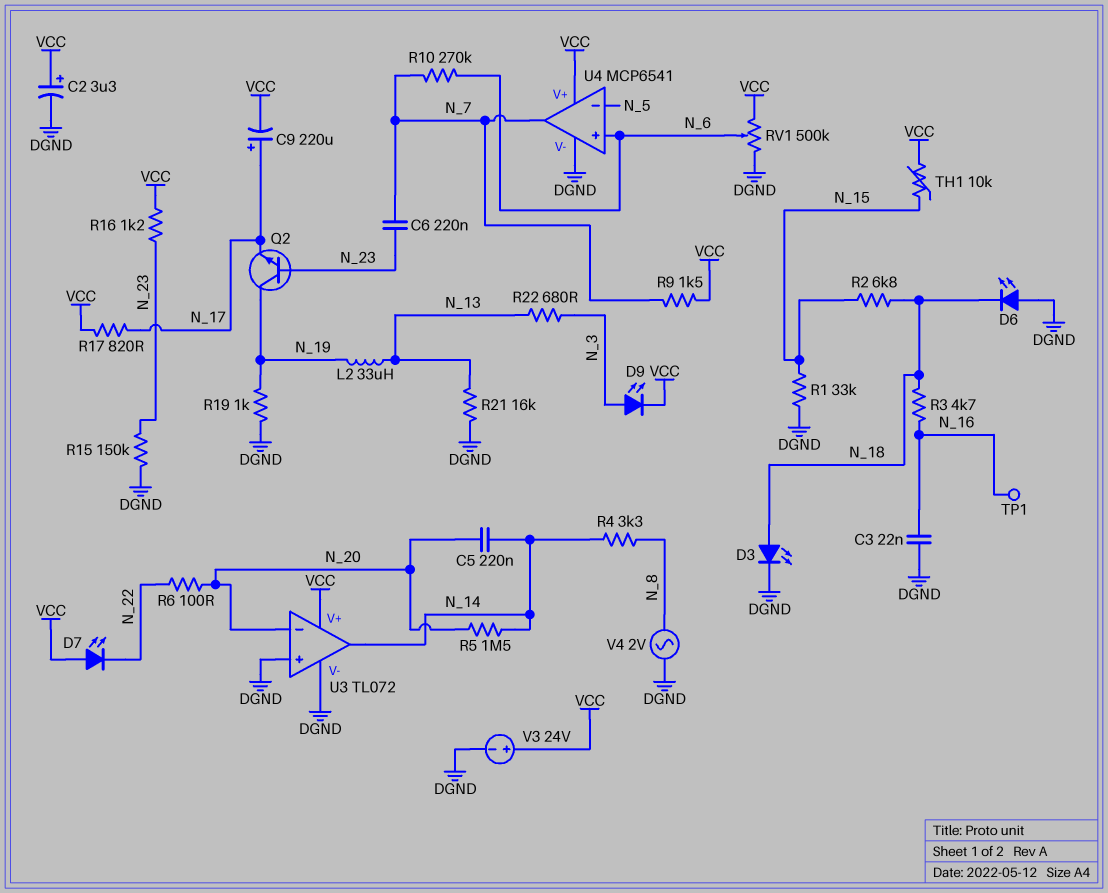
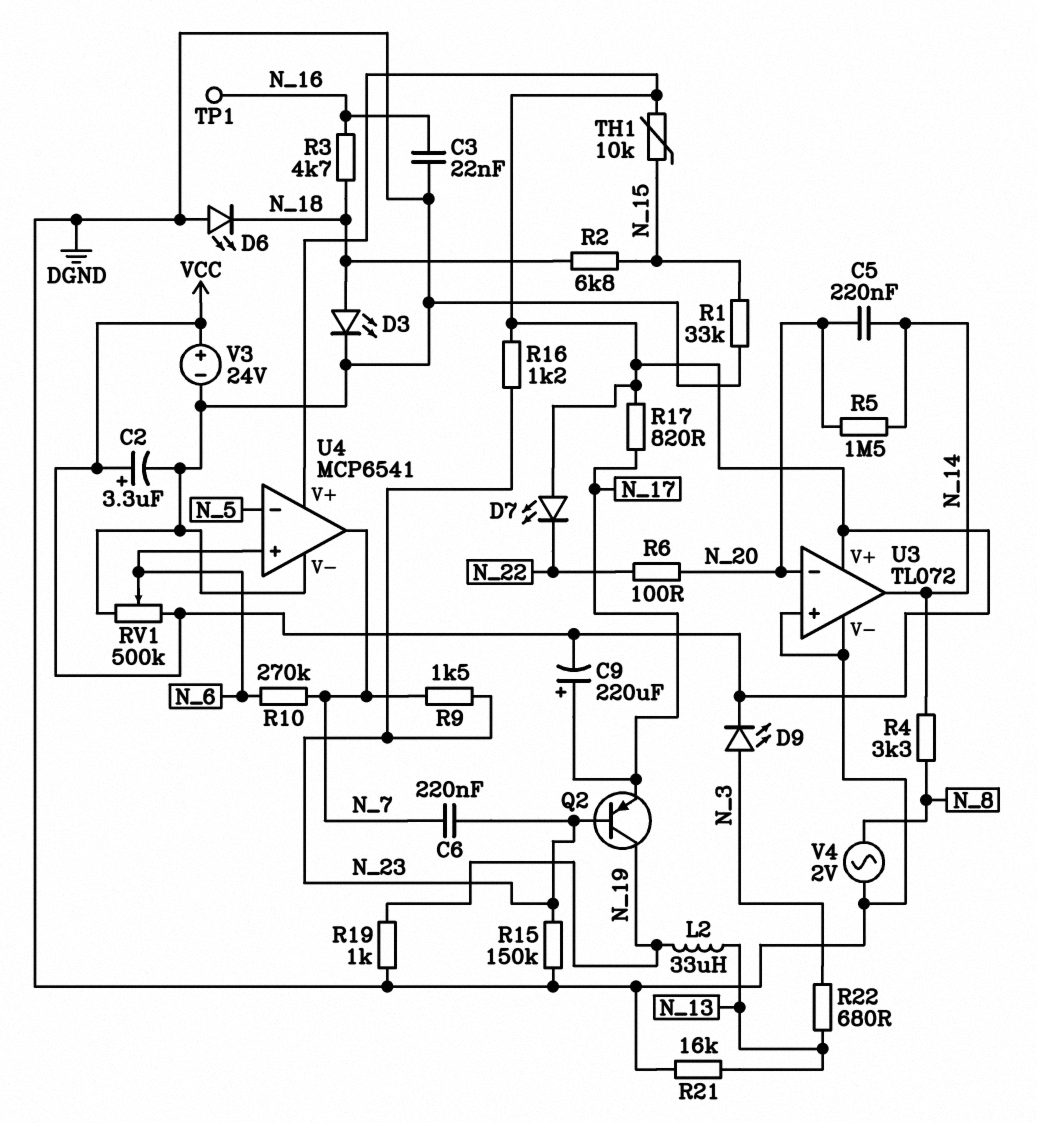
Q2: NPN (B N_23, C N_19, E N_17) -> PNP (B N_23, C N_19, E N_17)
R9: 1.5k (N_7, VCC) -> 1.5k (N_7, N_23)

